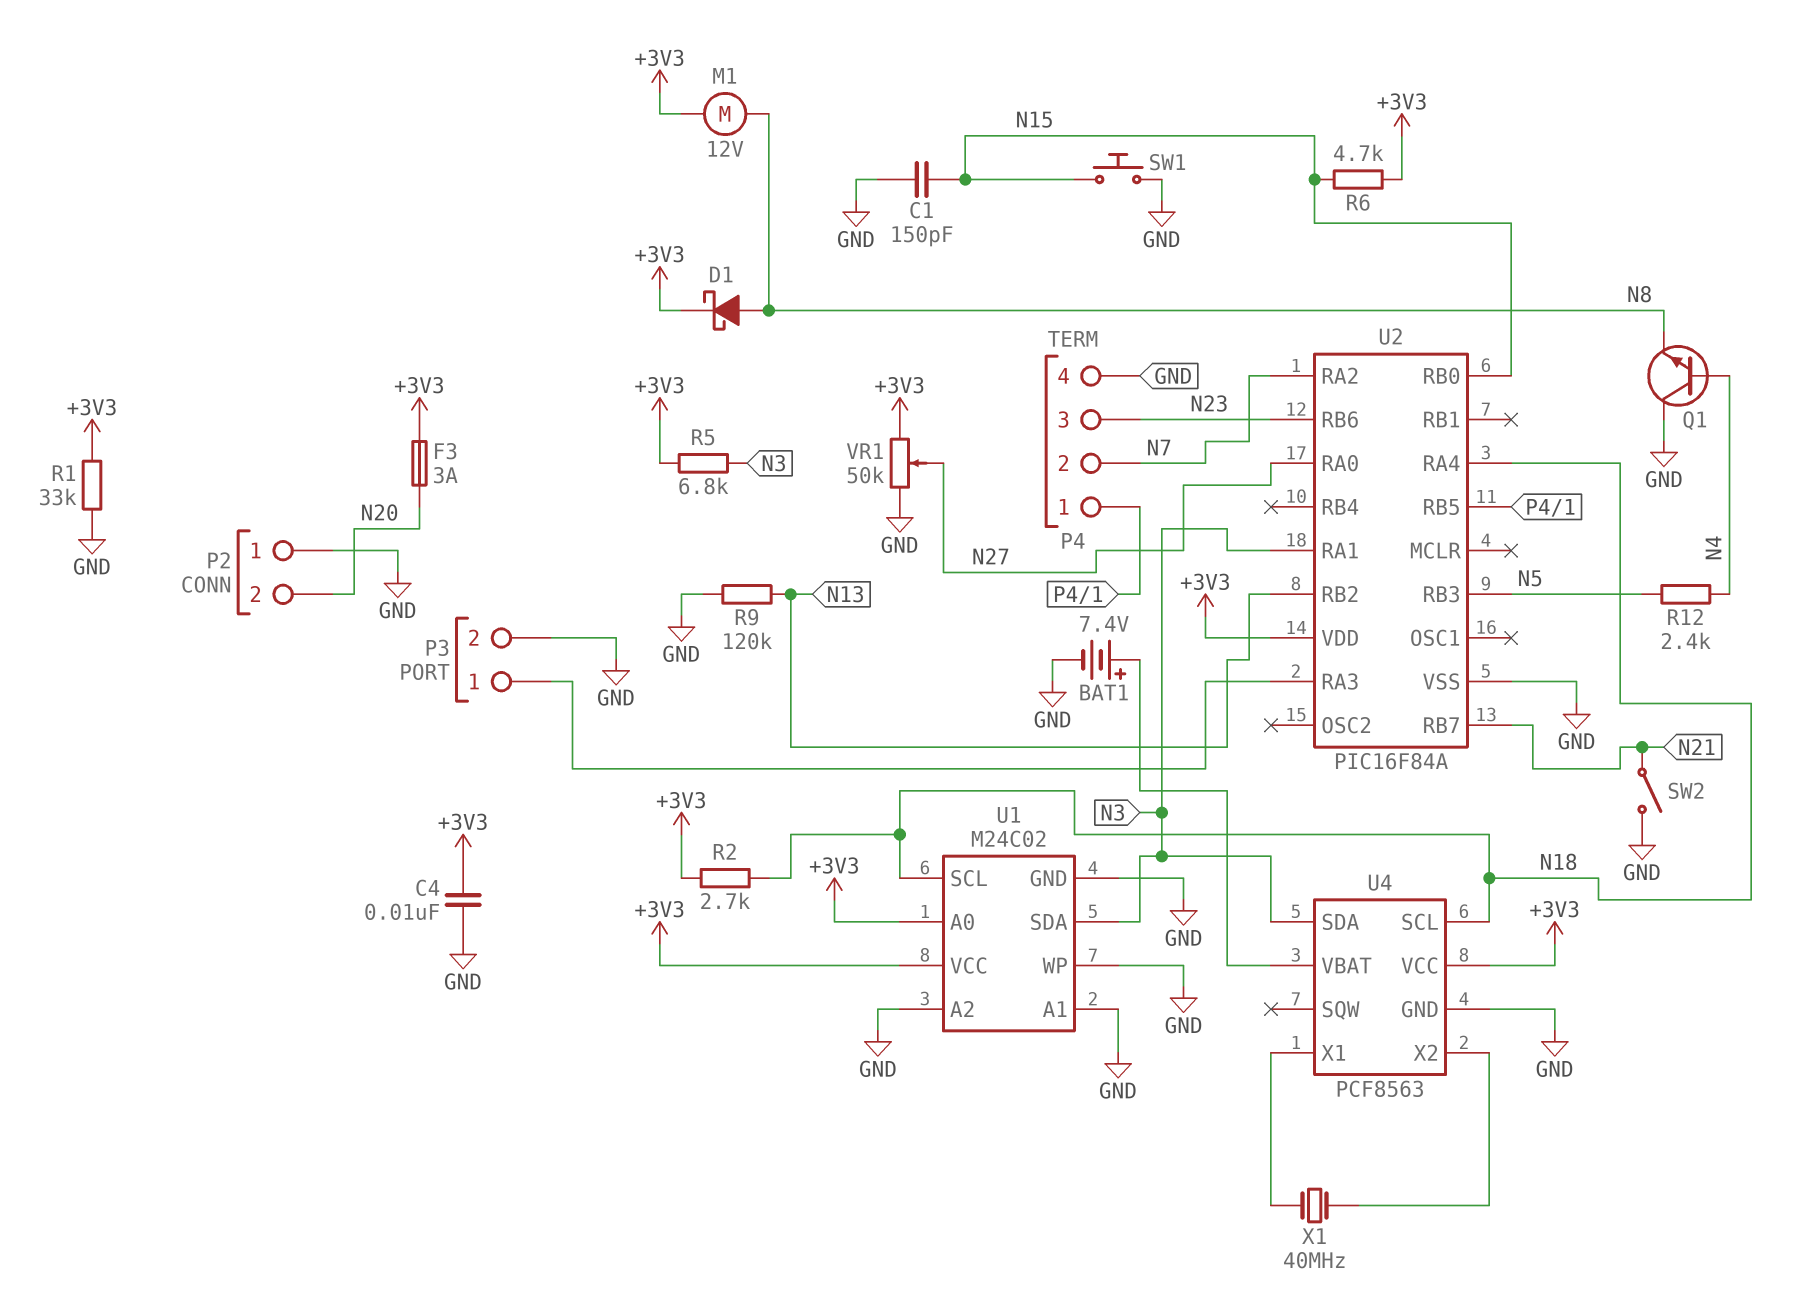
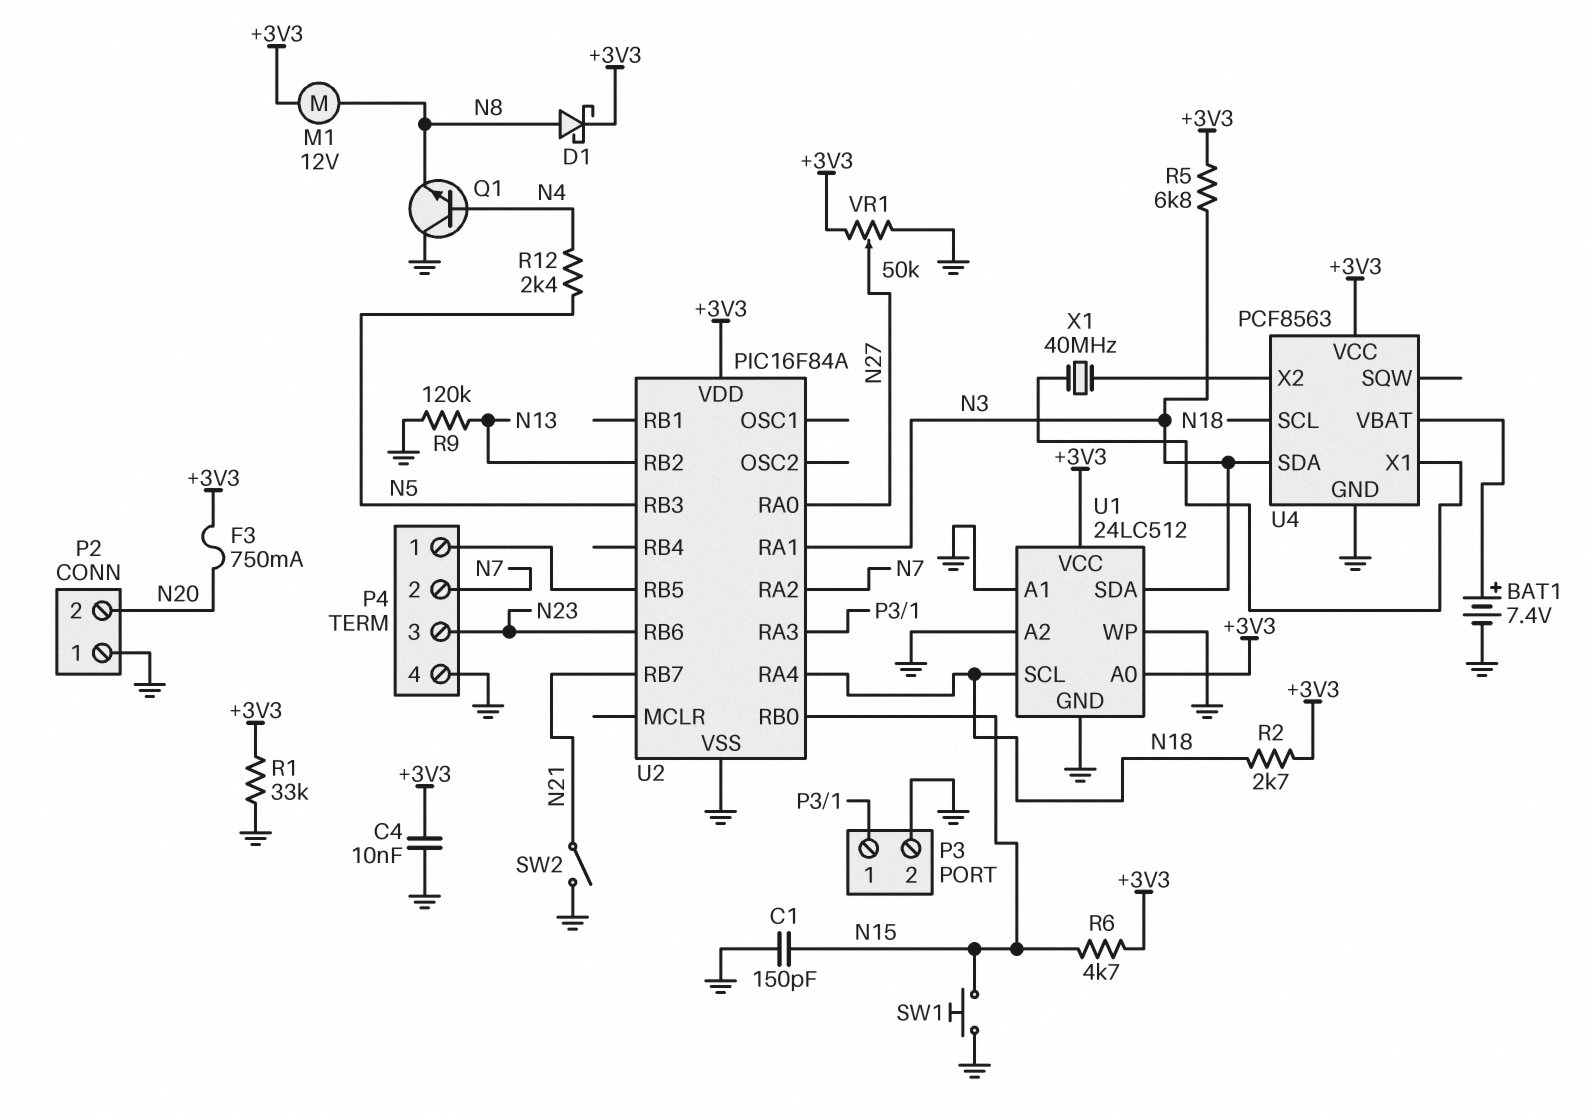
F3: 3A (+3V3, N20) -> 750mA (+3V3, N20)
U1: M24C02 -> 24LC512

